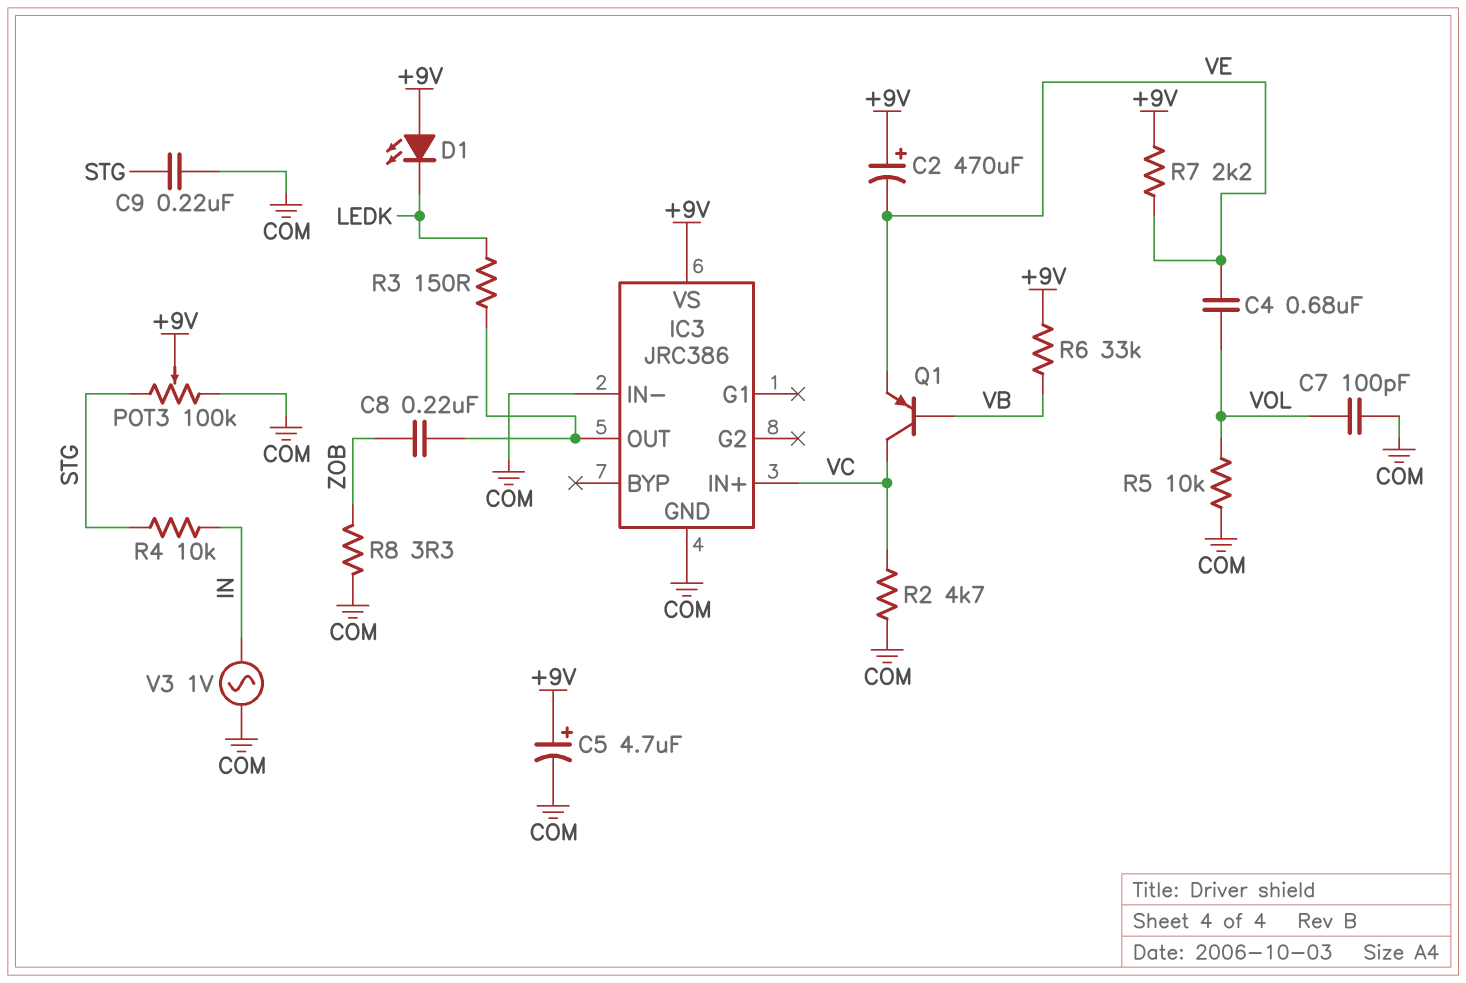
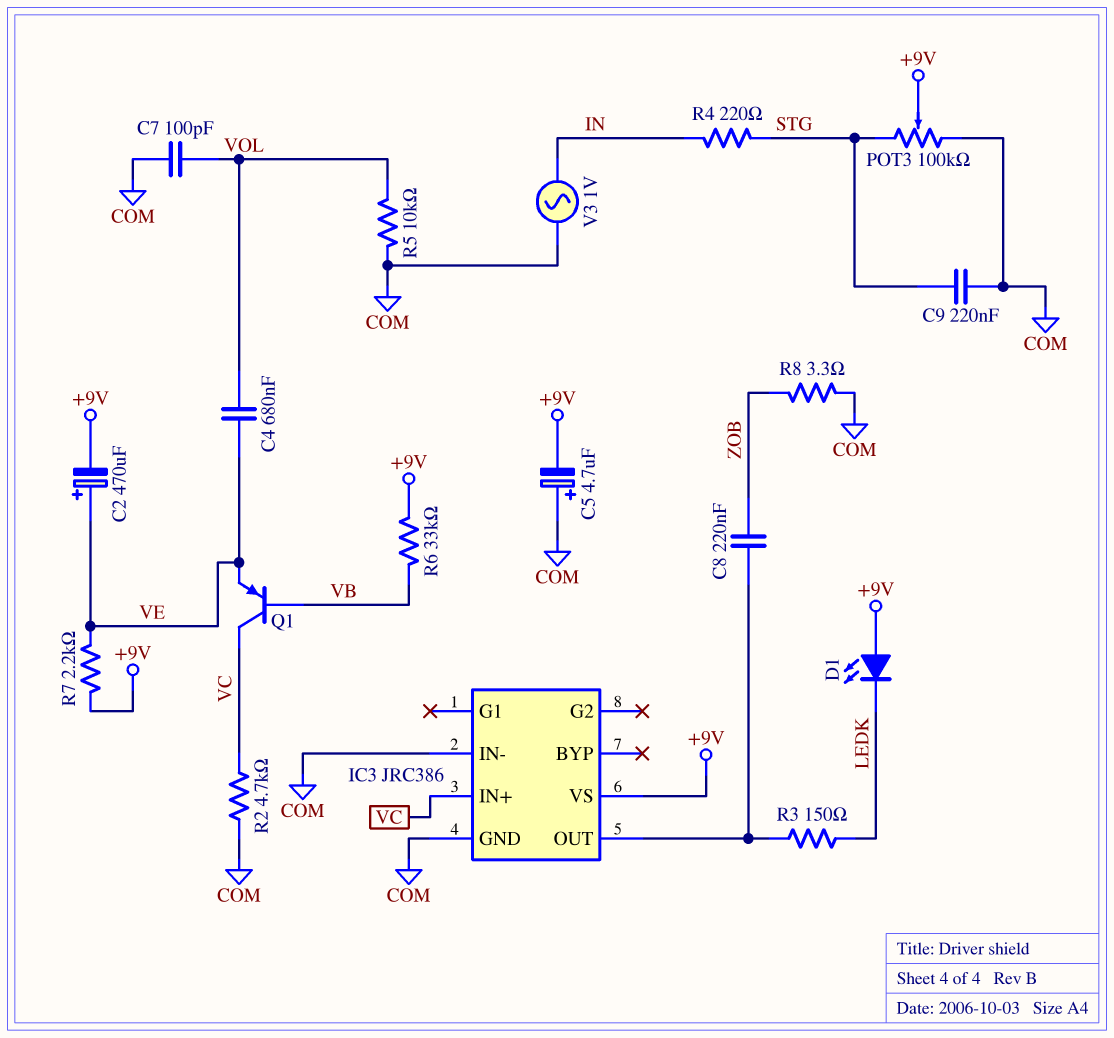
C2: 470uF (plus +9V, minus VE) -> 470uF (plus VE, minus +9V)
C5: 4.7uF (plus +9V, minus COM) -> 4.7uF (plus COM, minus +9V)
R4: 10k (IN, STG) -> 220 (IN, STG)

